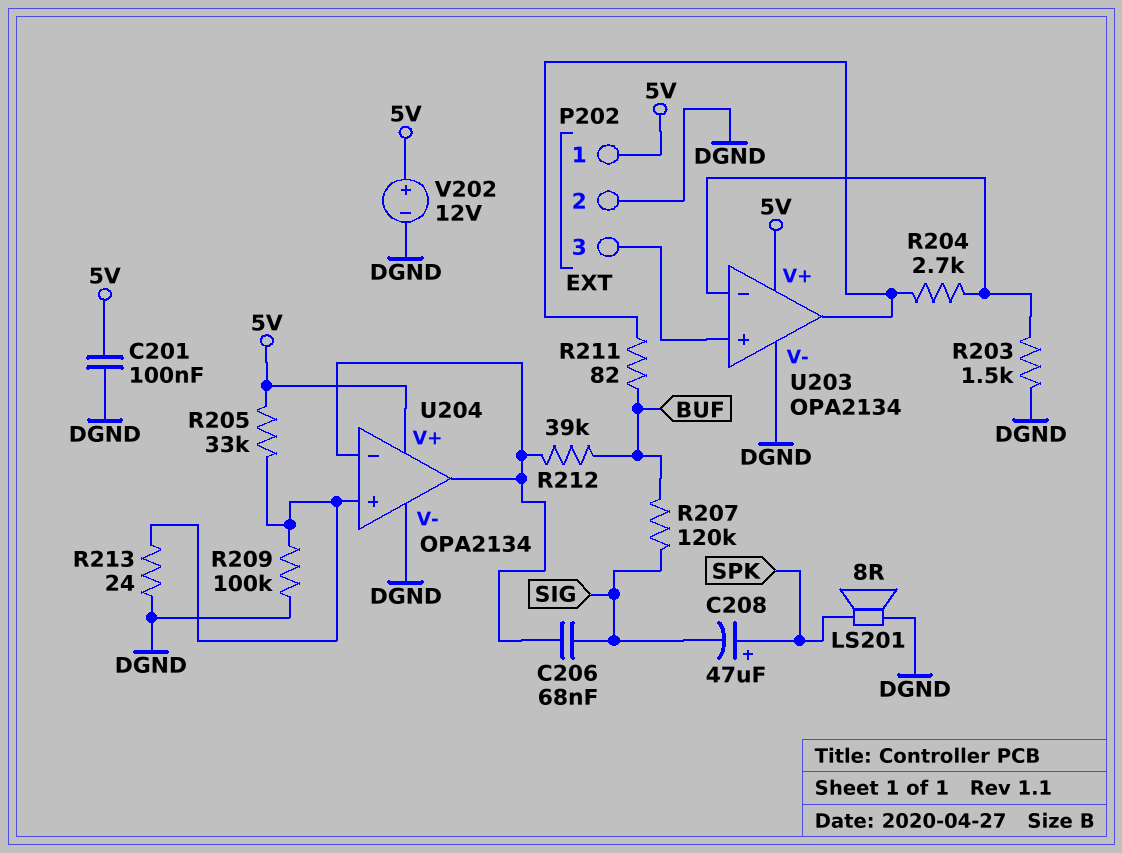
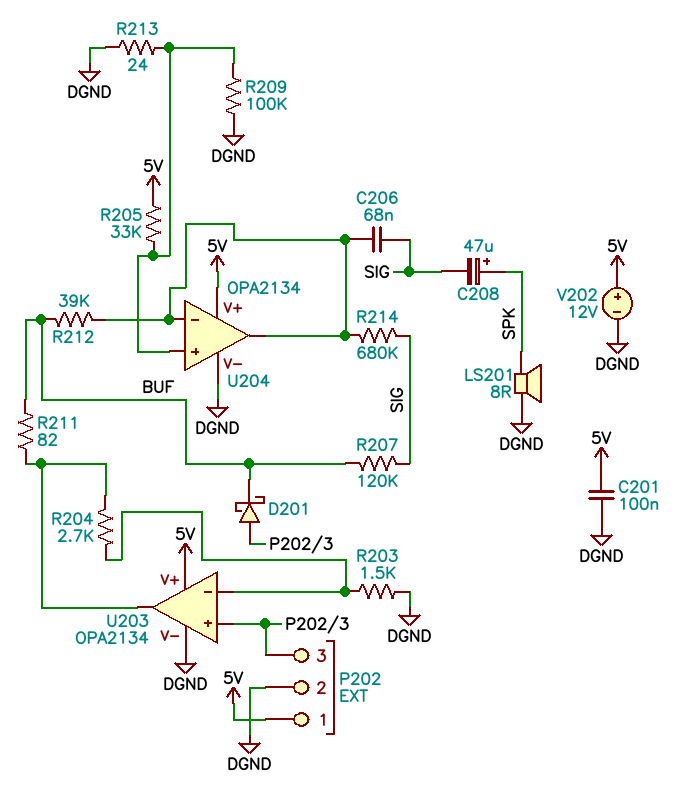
D201: none -> schottky (A P202/3, K BUF)
R214: none -> 680k (SIG, U204/in-)

